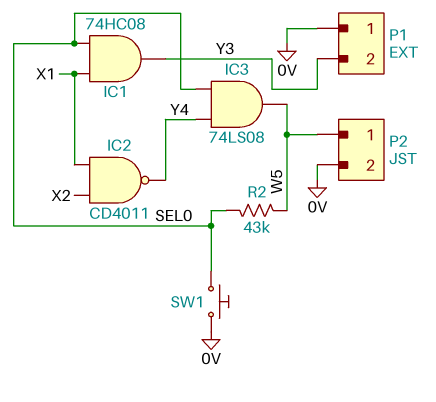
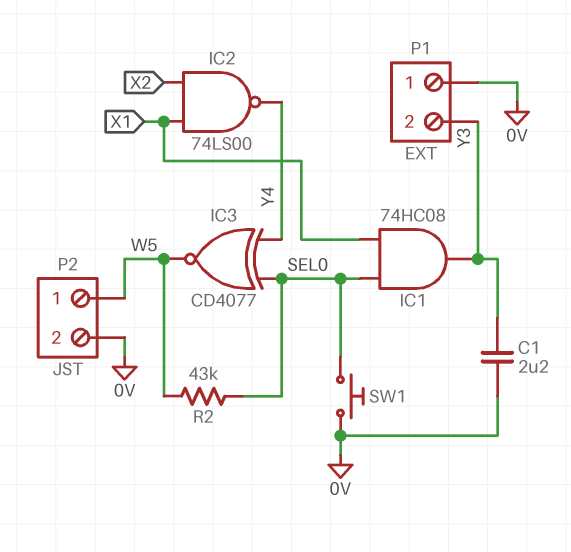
C1: none -> 2.2uF (0V, Y3)
IC2: NAND CD4011 (in X1, in X2, out Y4) -> NAND 74LS00 (in X1, in X2, out Y4)
IC3: AND 74LS08 (in SEL0, in Y4, out W5) -> XNOR CD4077 (in SEL0, in Y4, out W5)

